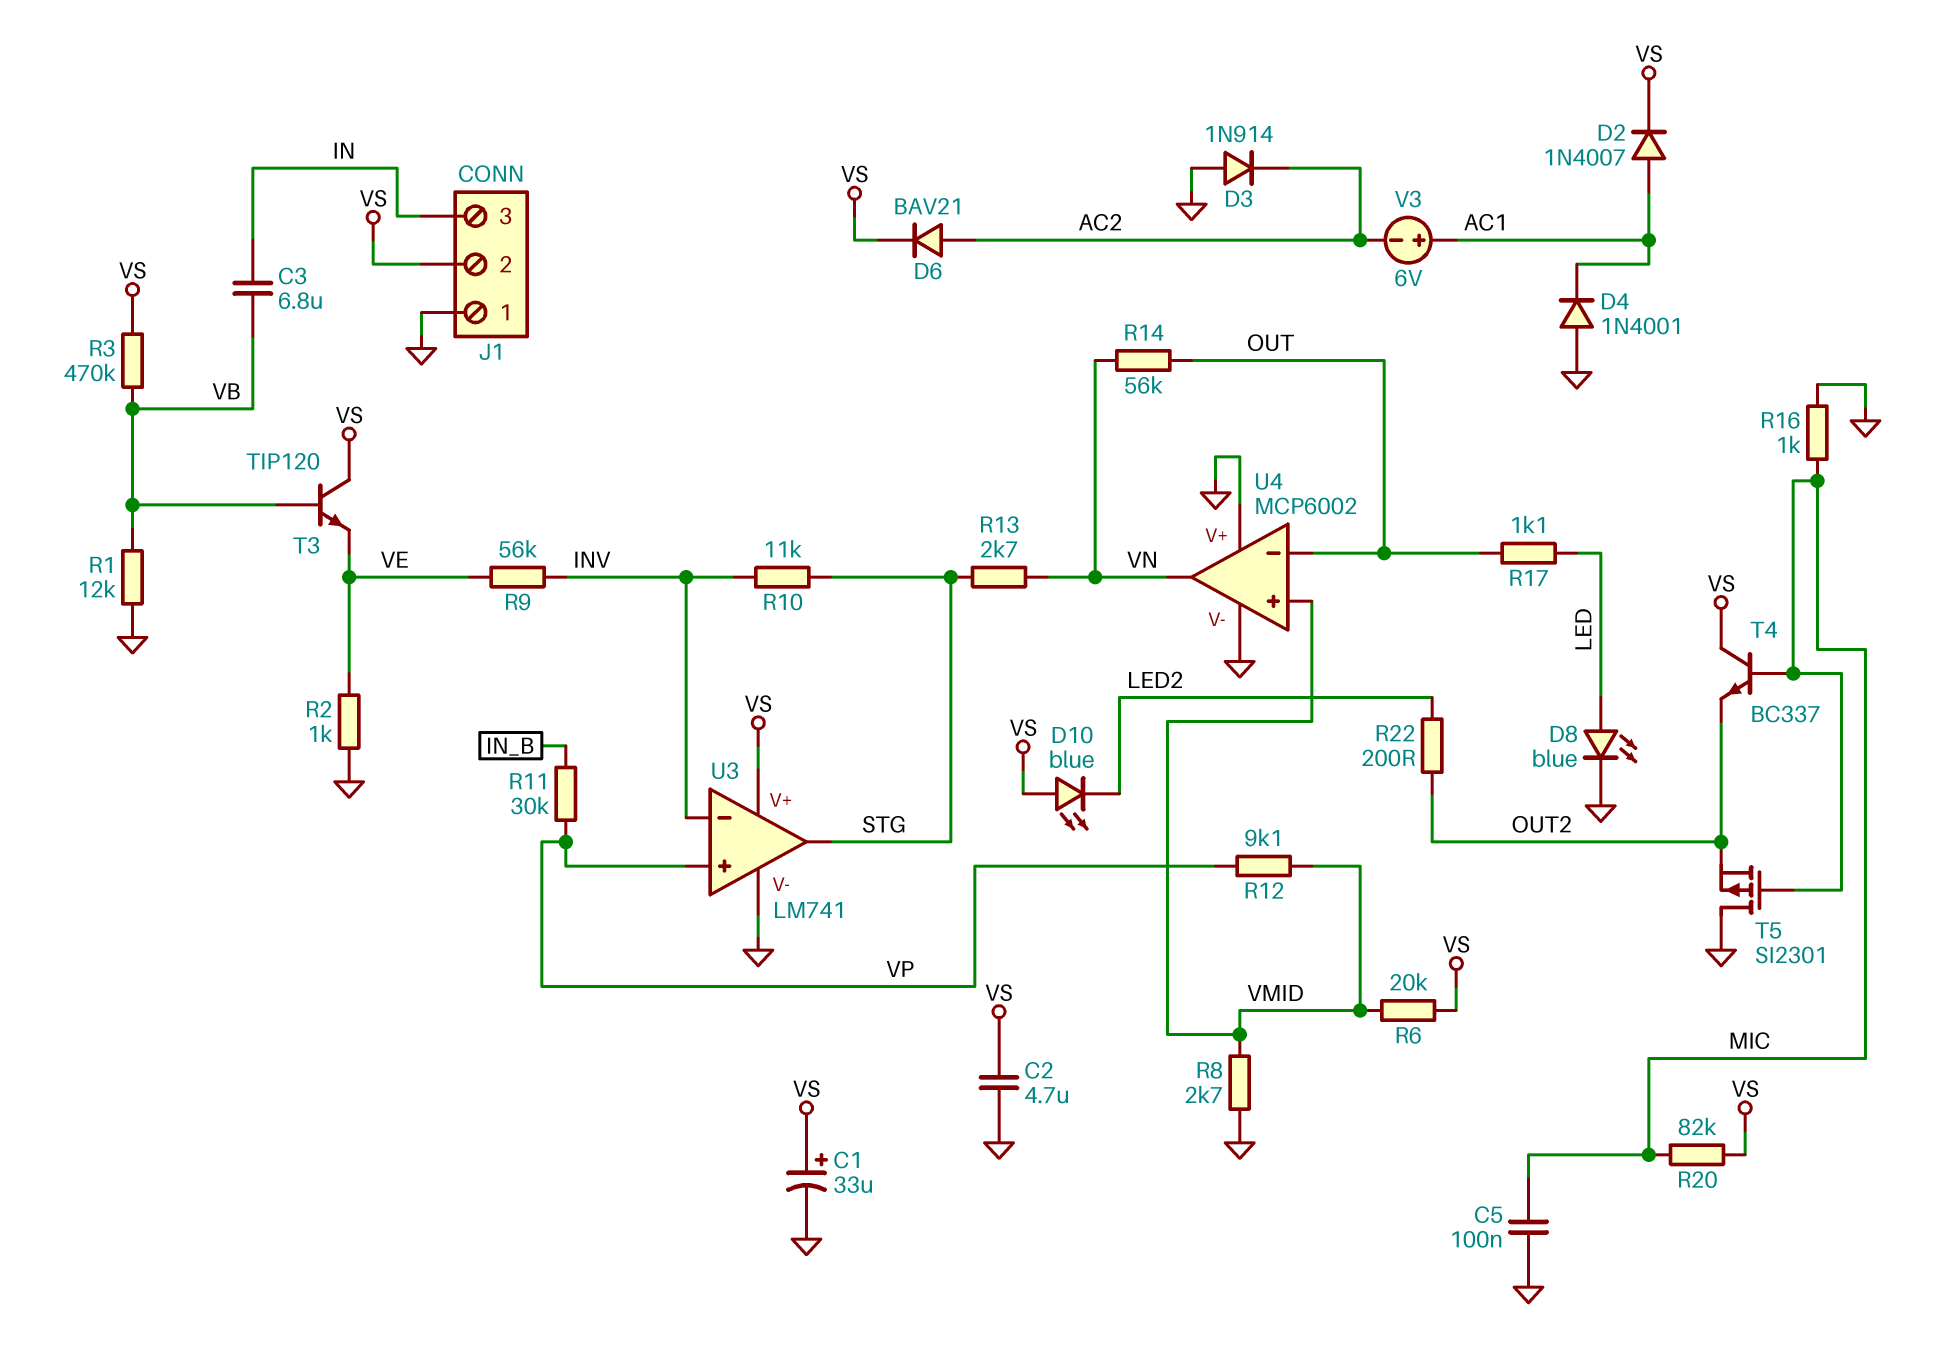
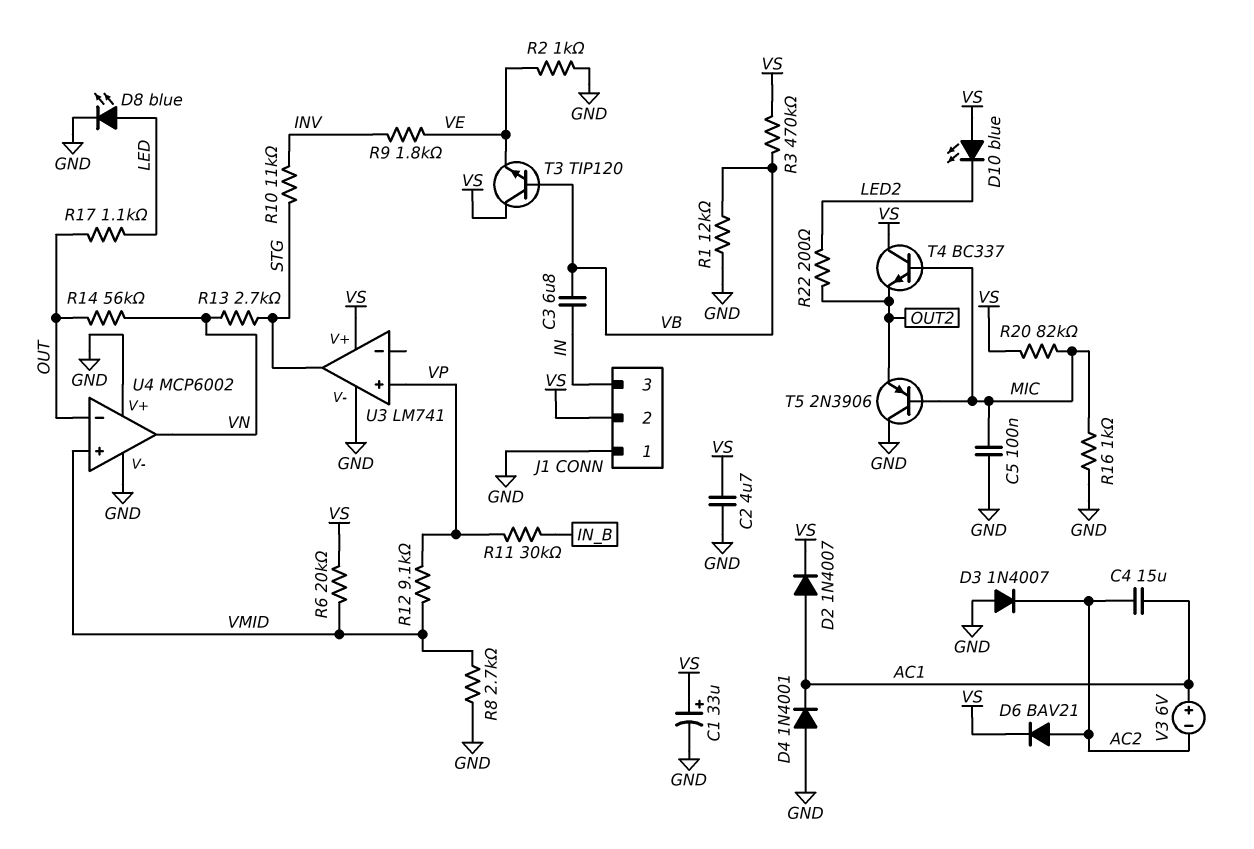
C4: none -> 15uF (AC1, AC2)
D3: diode 1N914 (A GND, K AC2) -> diode 1N4007 (A GND, K AC2)
R9: 56k (INV, VE) -> 1.8k (INV, VE)
T5: PMOS SI2301 (G MIC, D GND, S OUT2) -> PNP 2N3906 (B MIC, C GND, E OUT2)
U3 pin in-: INV -> none

